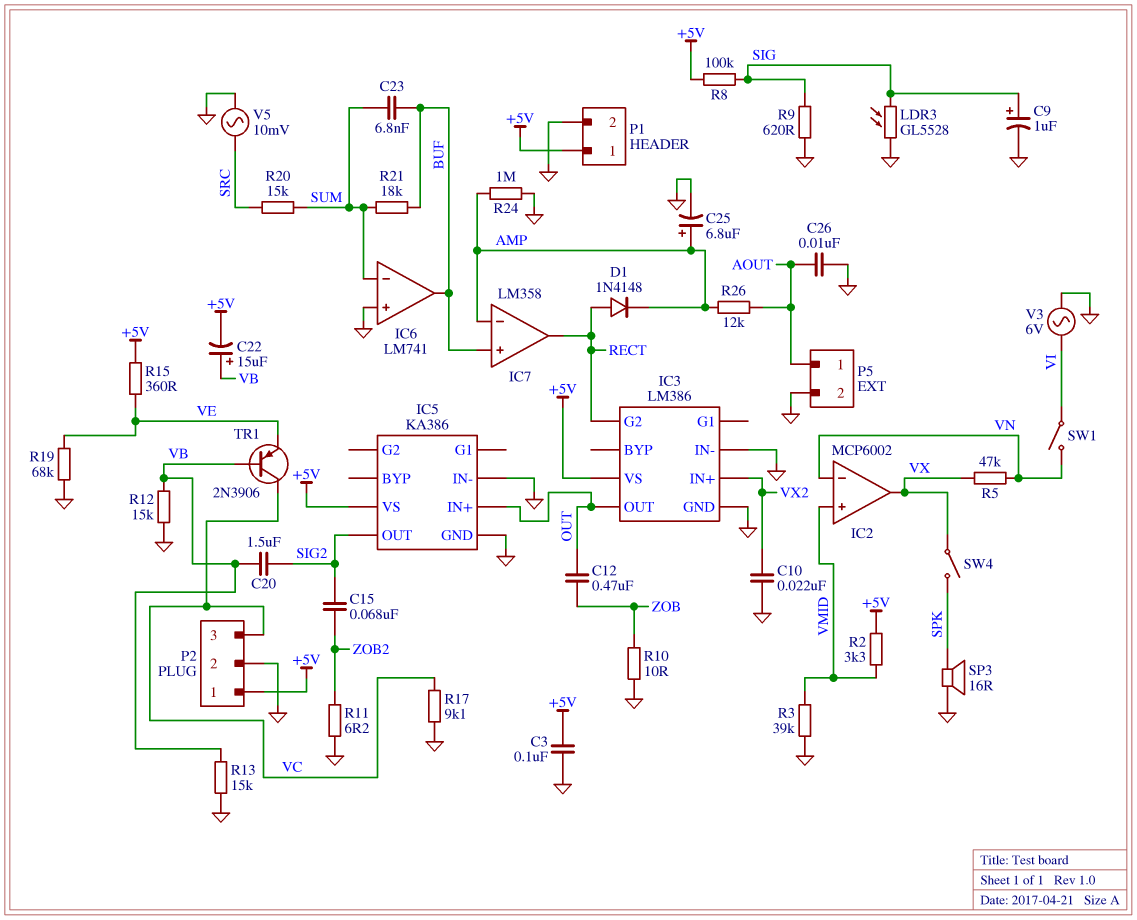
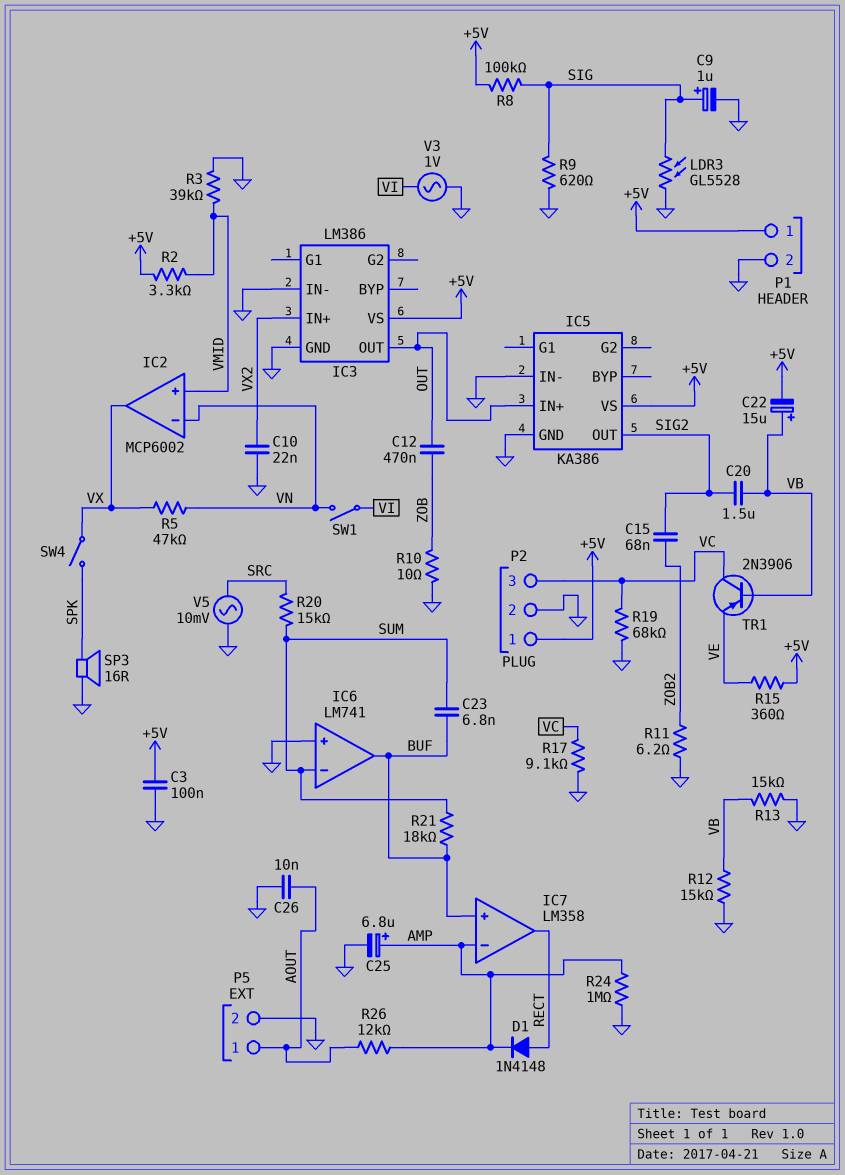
IC3 pin G2: RECT -> none
R19: 68k (GND, VE) -> 68k (GND, VC)
V3: AC 6V (GND, VI) -> AC 1V (GND, VI)

